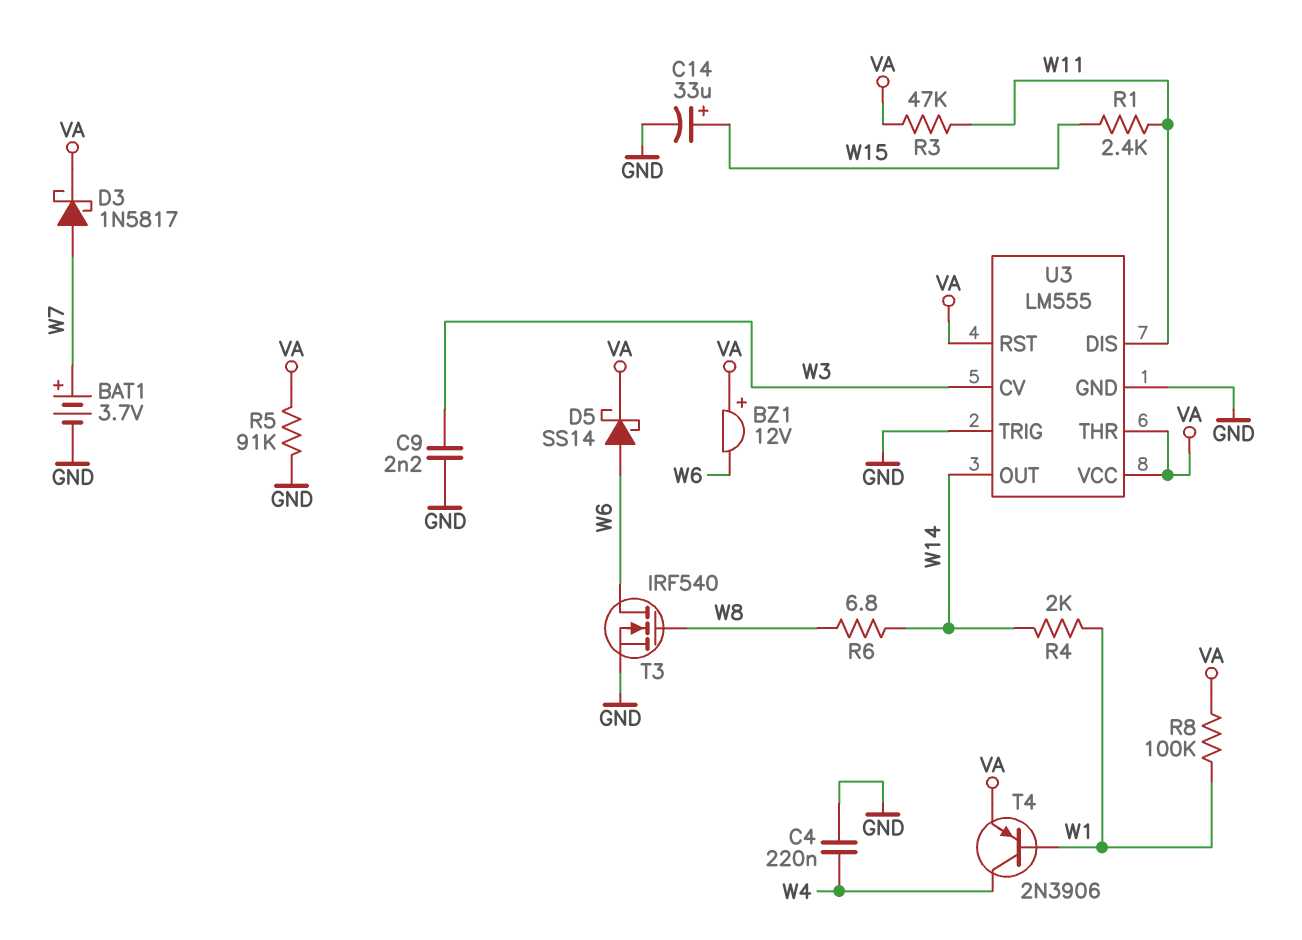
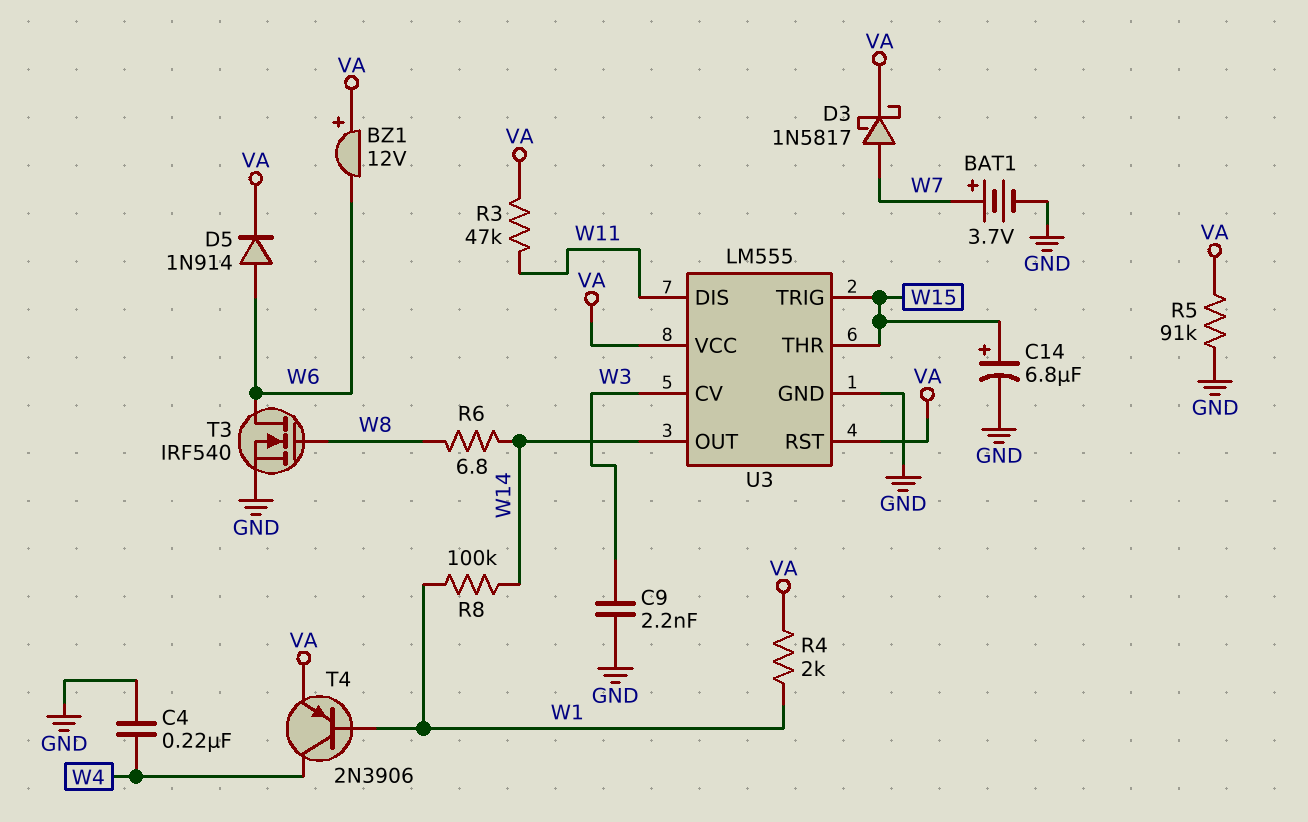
C14: 33uF (plus W15, minus GND) -> 6.8uF (plus W15, minus GND)
D5: schottky SS14 (A W6, K VA) -> diode 1N914 (A W6, K VA)
R1: 2.4k (W11, W15) -> none
R4: 2k (W1, W14) -> 2k (VA, W1)
R8: 100k (VA, W1) -> 100k (W1, W14)
U3 pin THR: VA -> W15
U3 pin TRIG: GND -> W15

